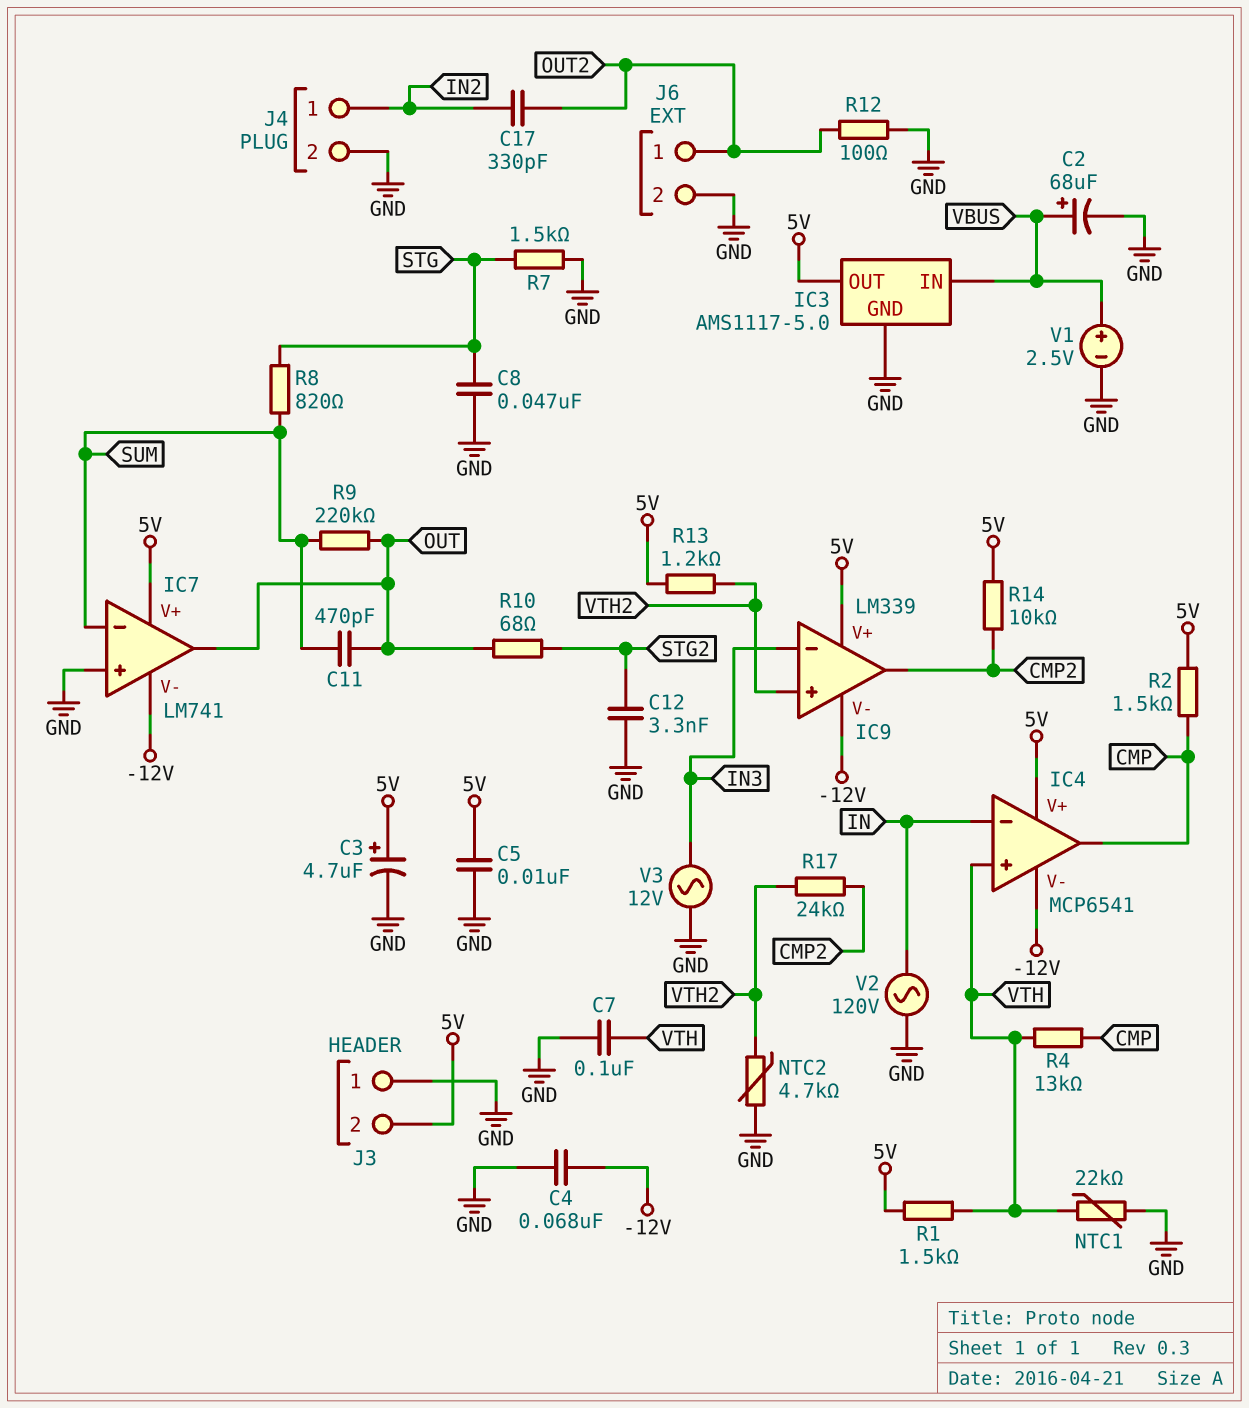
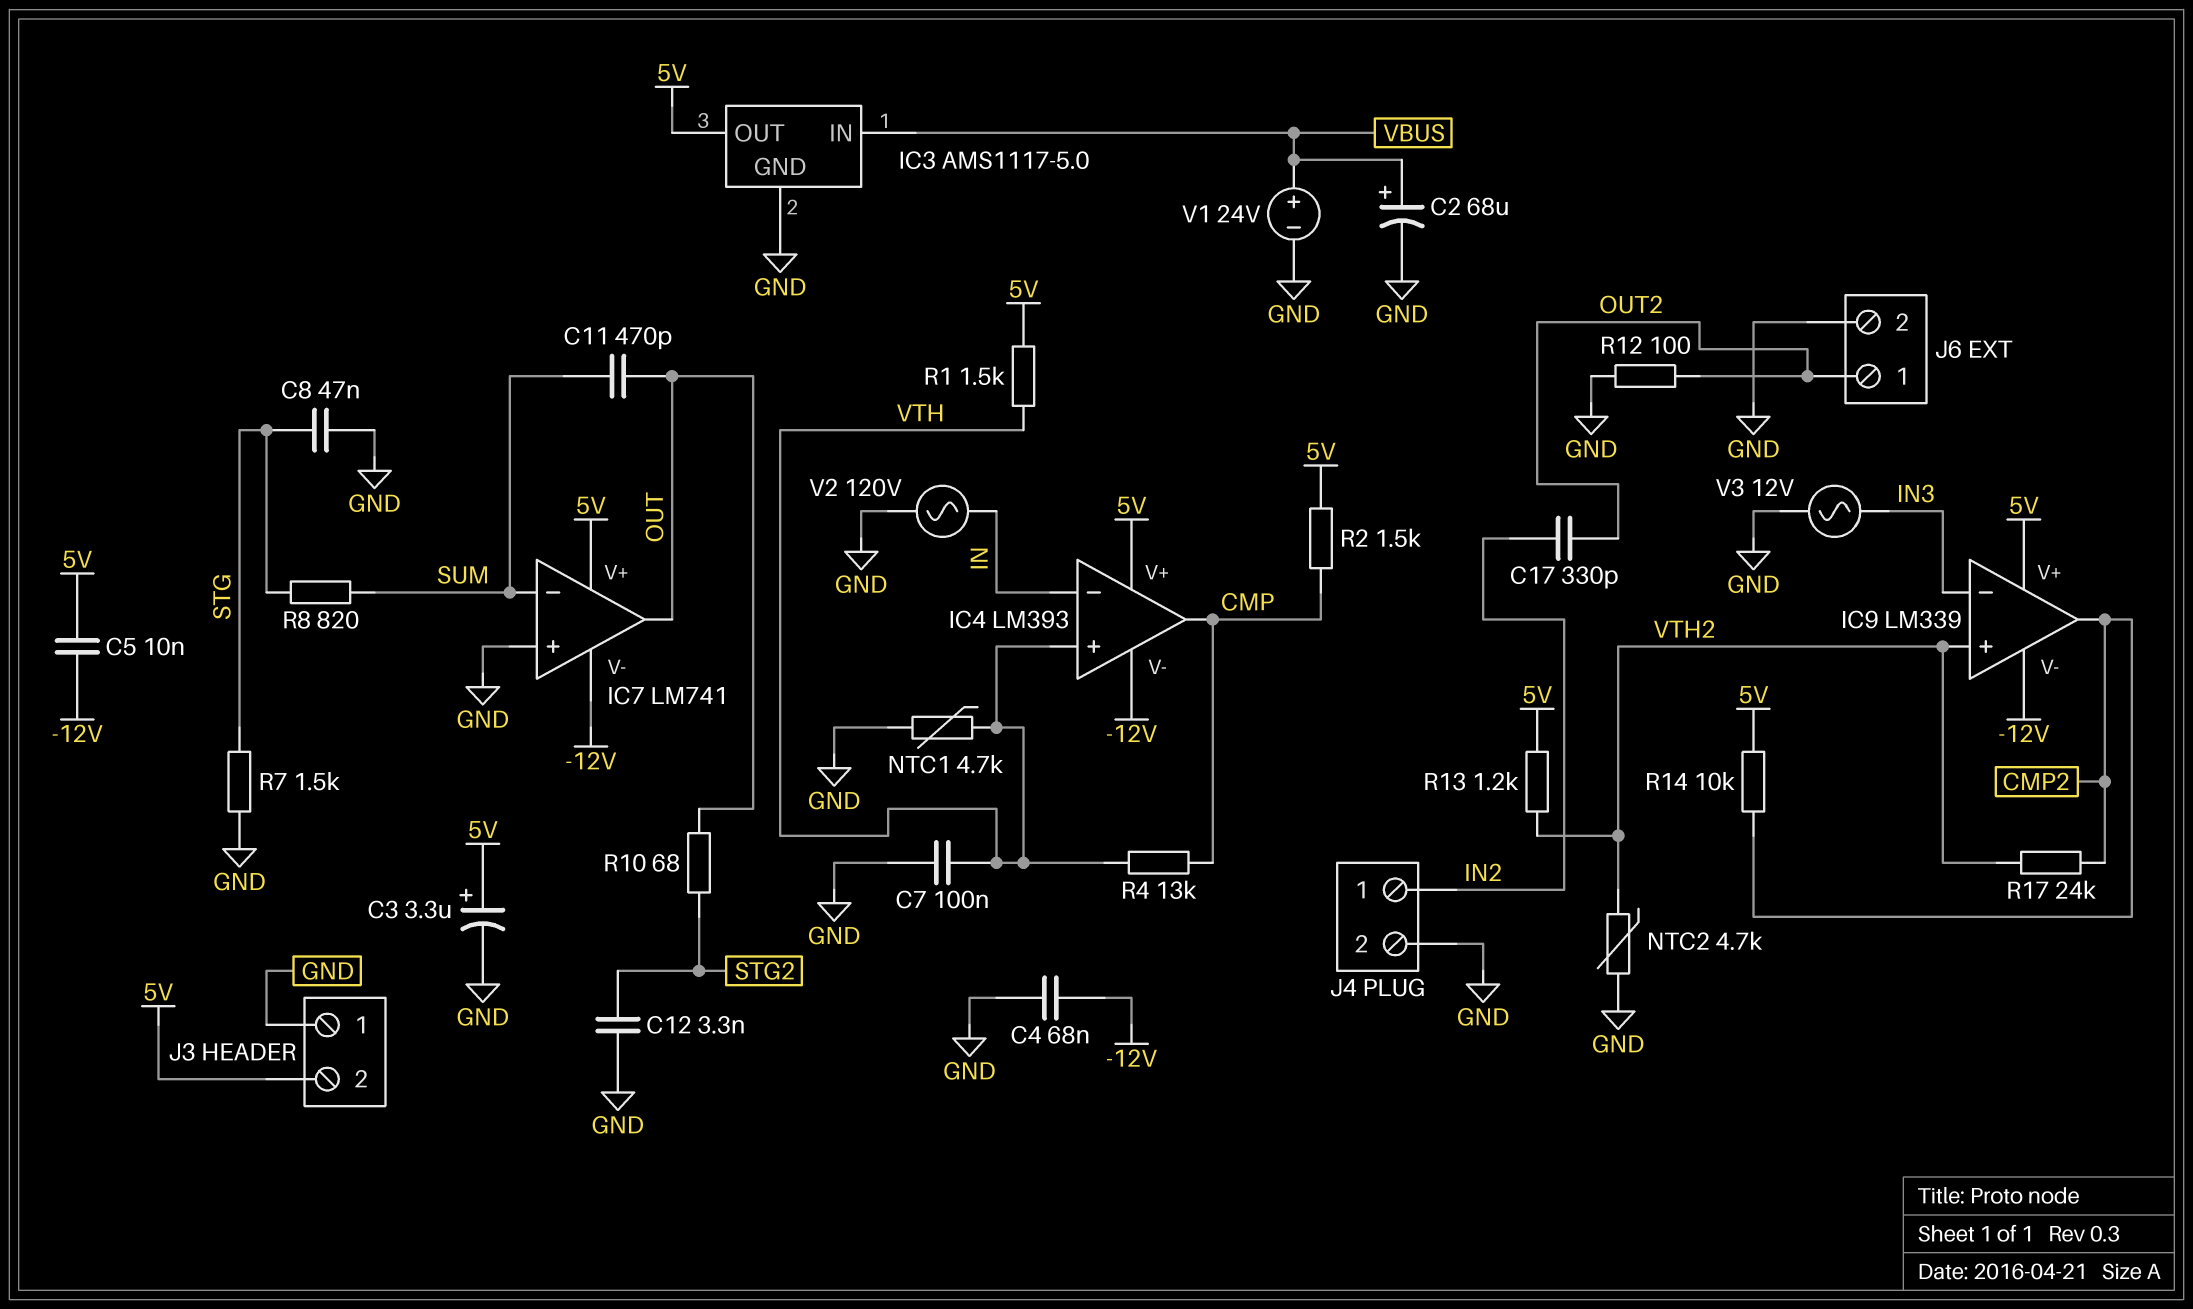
C3: 4.7uF (plus 5V, minus GND) -> 3.3uF (plus 5V, minus GND)
C5: 10nF (5V, GND) -> 10nF (-12V, 5V)
IC4: MCP6541 -> LM393
NTC1: 22k (GND, VTH) -> 4.7k (GND, VTH)
R9: 220k (OUT, SUM) -> none
V1: 2.5V (plus VBUS, minus GND) -> 24V (plus VBUS, minus GND)

